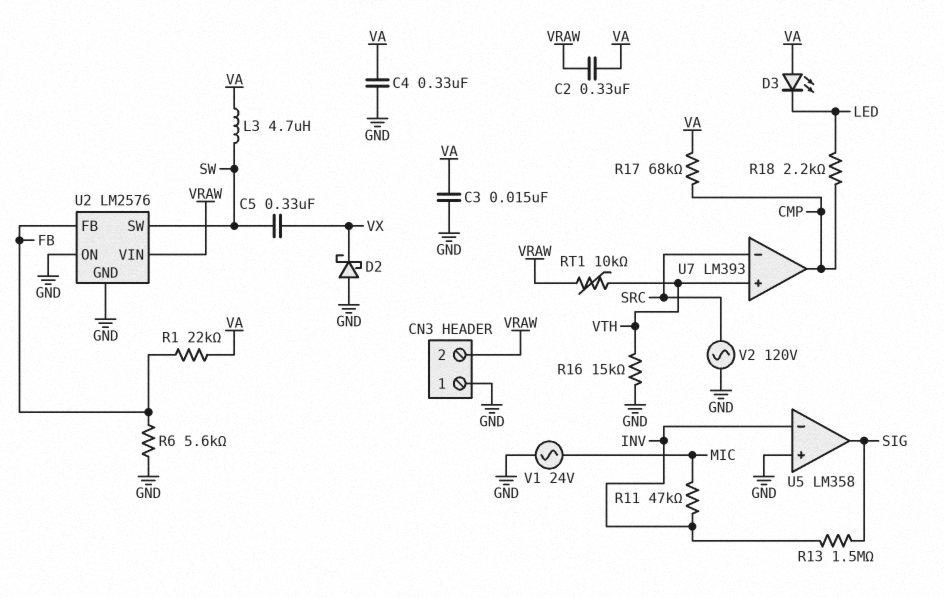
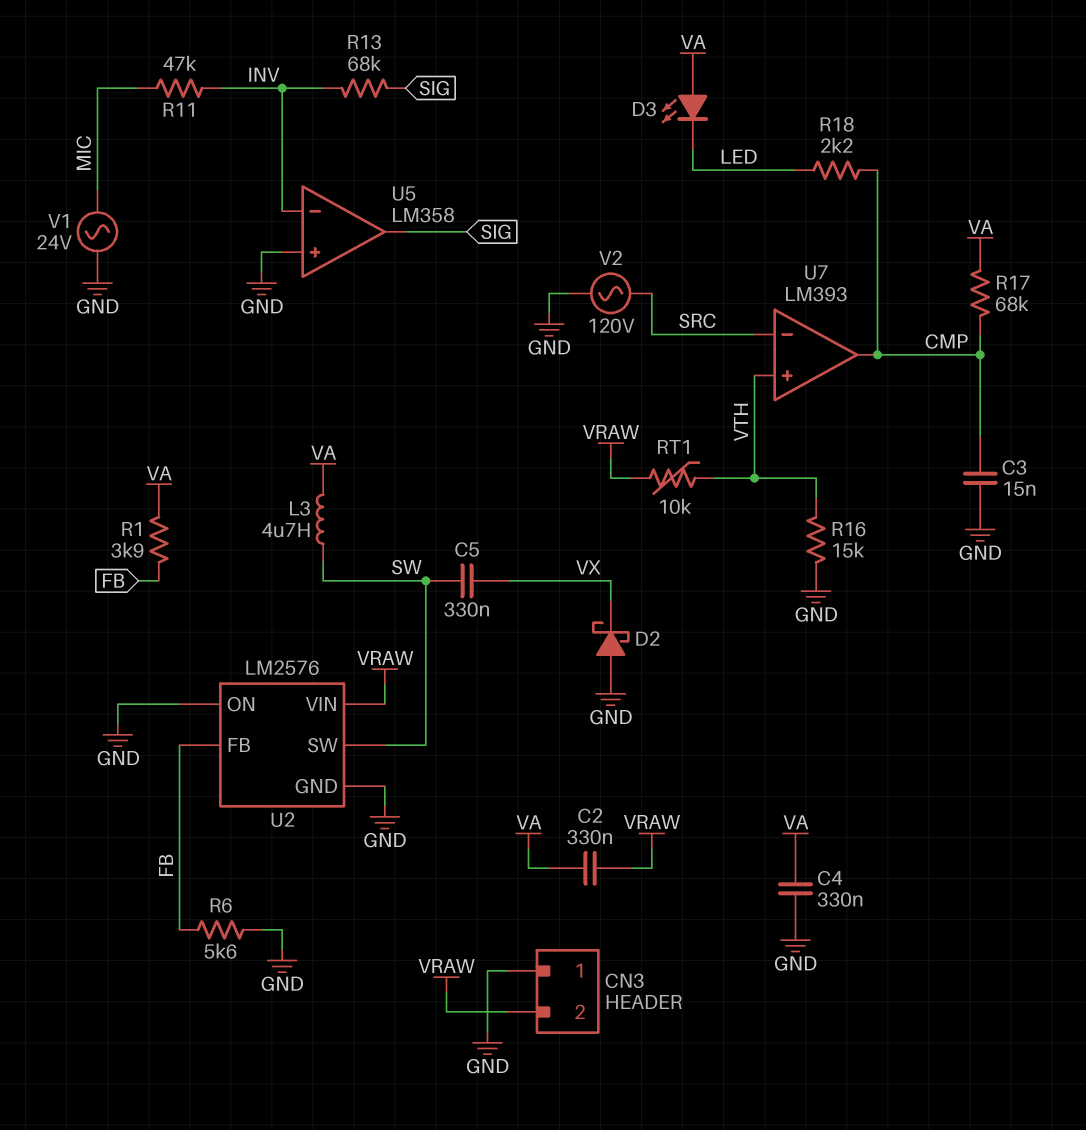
C3: 15nF (GND, VA) -> 15nF (CMP, GND)
R1: 22k (FB, VA) -> 3.9k (FB, VA)
R13: 1.5M (INV, SIG) -> 68k (INV, SIG)

